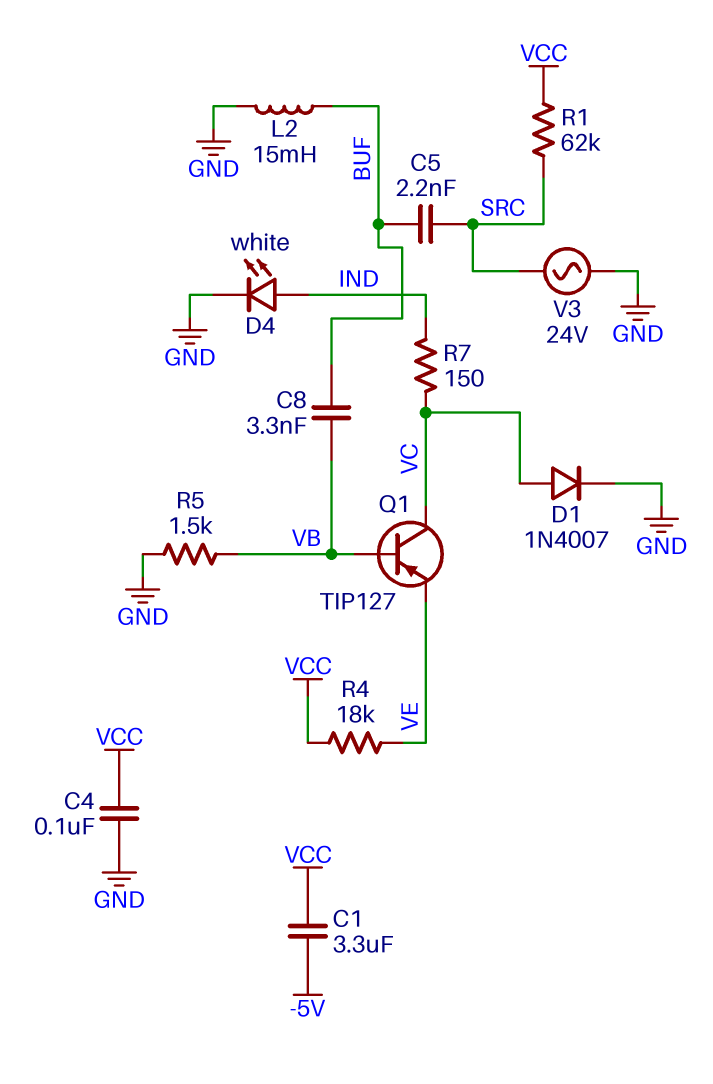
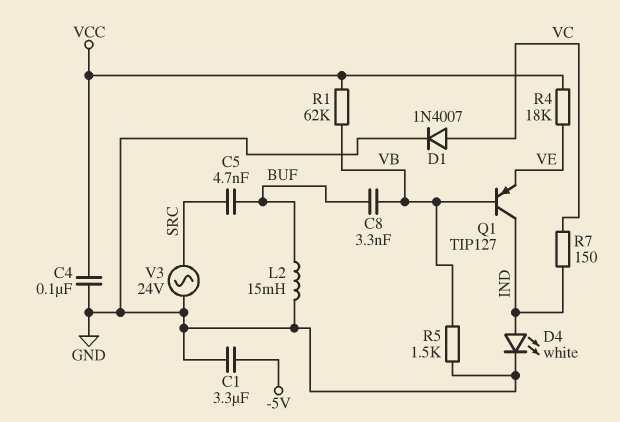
C1: 3.3uF (-5V, VCC) -> 3.3uF (-5V, GND)
C5: 2.2nF (BUF, SRC) -> 4.7nF (BUF, SRC)
Q1: PNP TIP127 (B VB, C VC, E VE) -> PNP TIP127 (B VB, C IND, E VE)
R1: 62k (SRC, VCC) -> 62k (VB, VCC)

